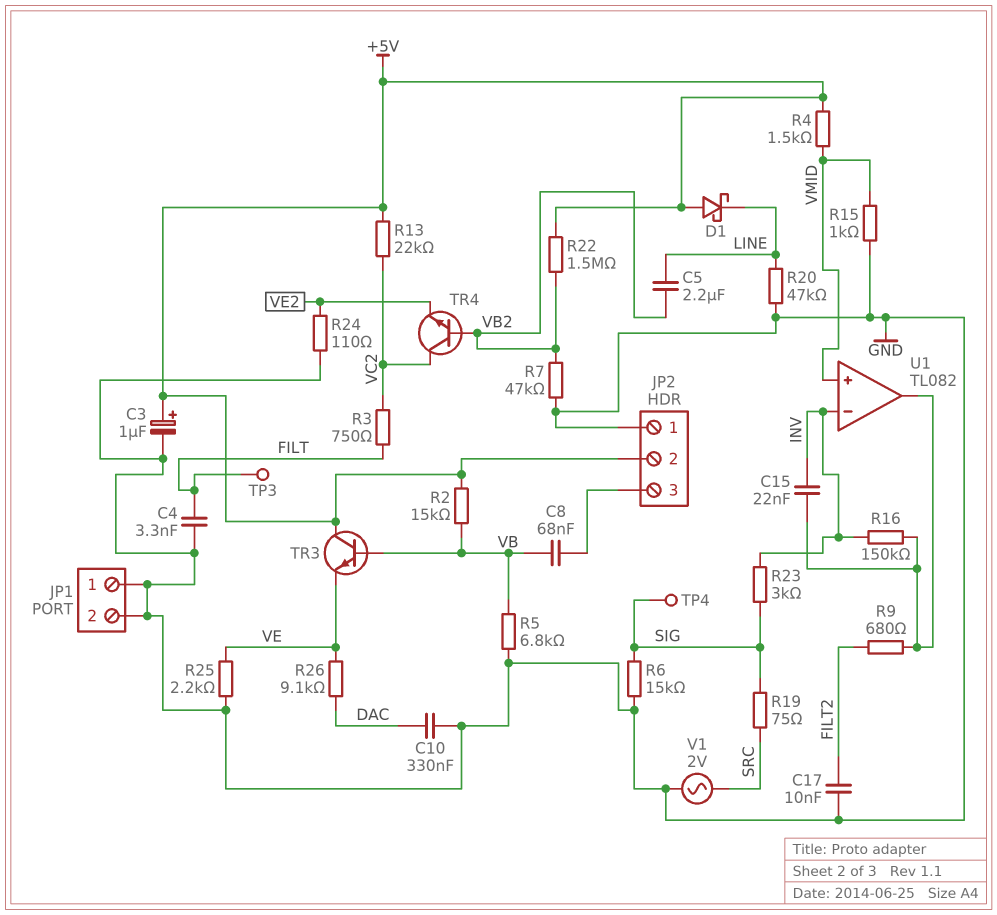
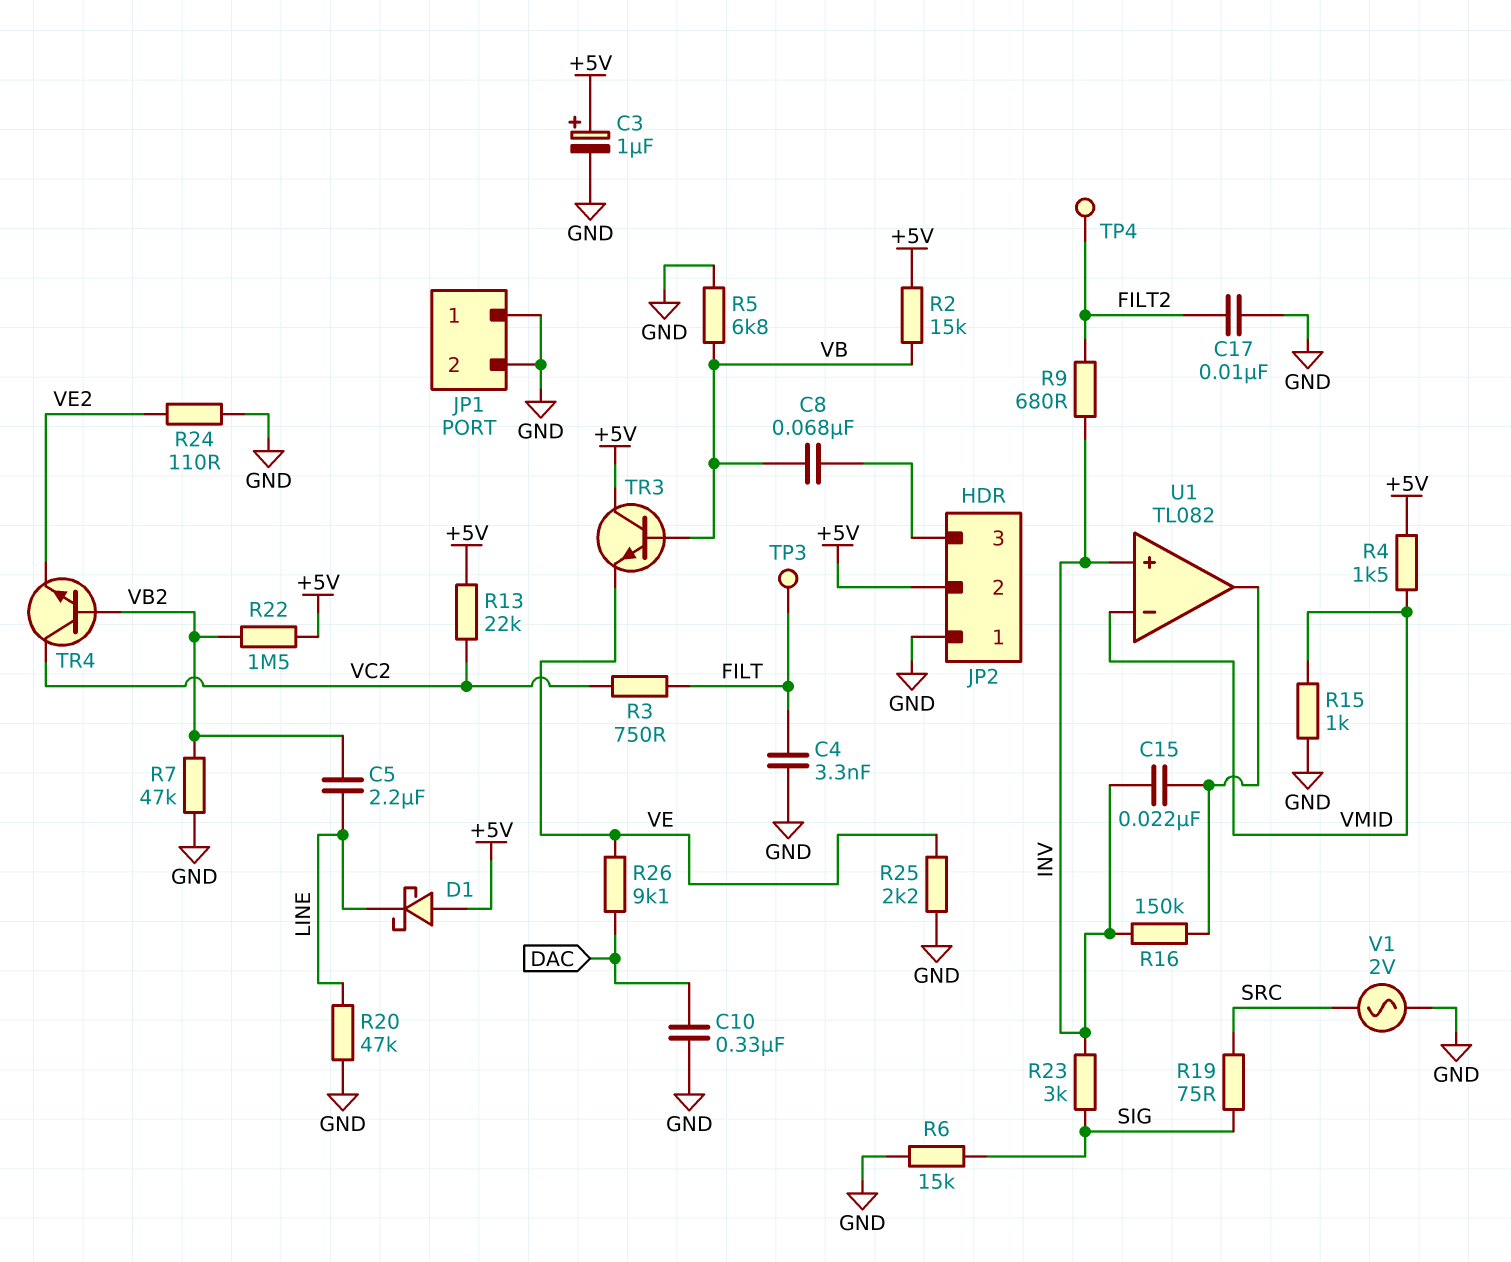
R9: 680 (FILT2, U1/out) -> 680 (FILT2, INV)
TP4: test point (SIG) -> test point (FILT2)
U1 pin in+: VMID -> INV
U1 pin in-: INV -> VMID

